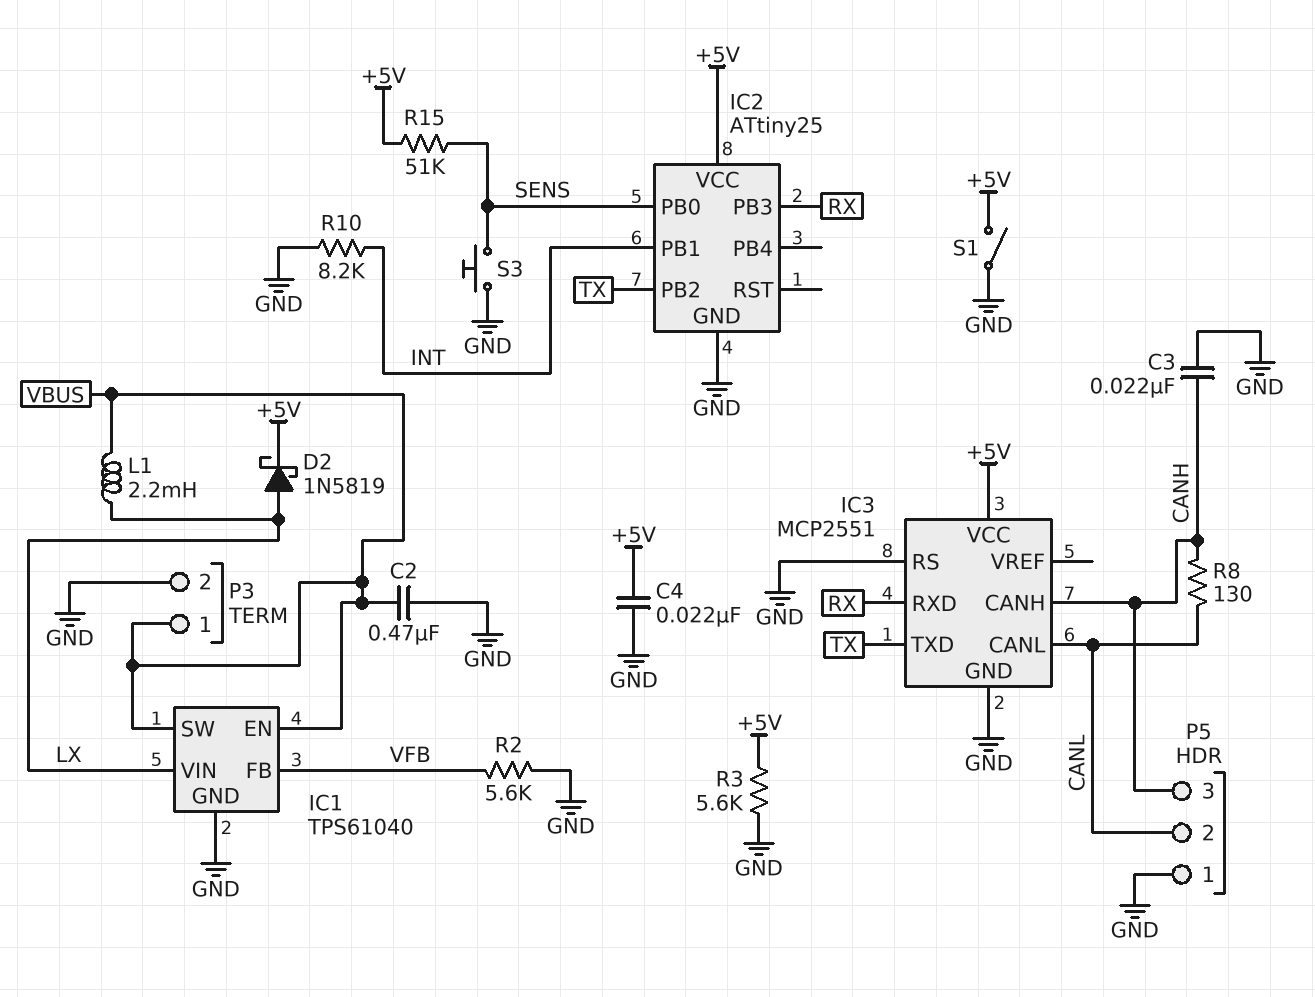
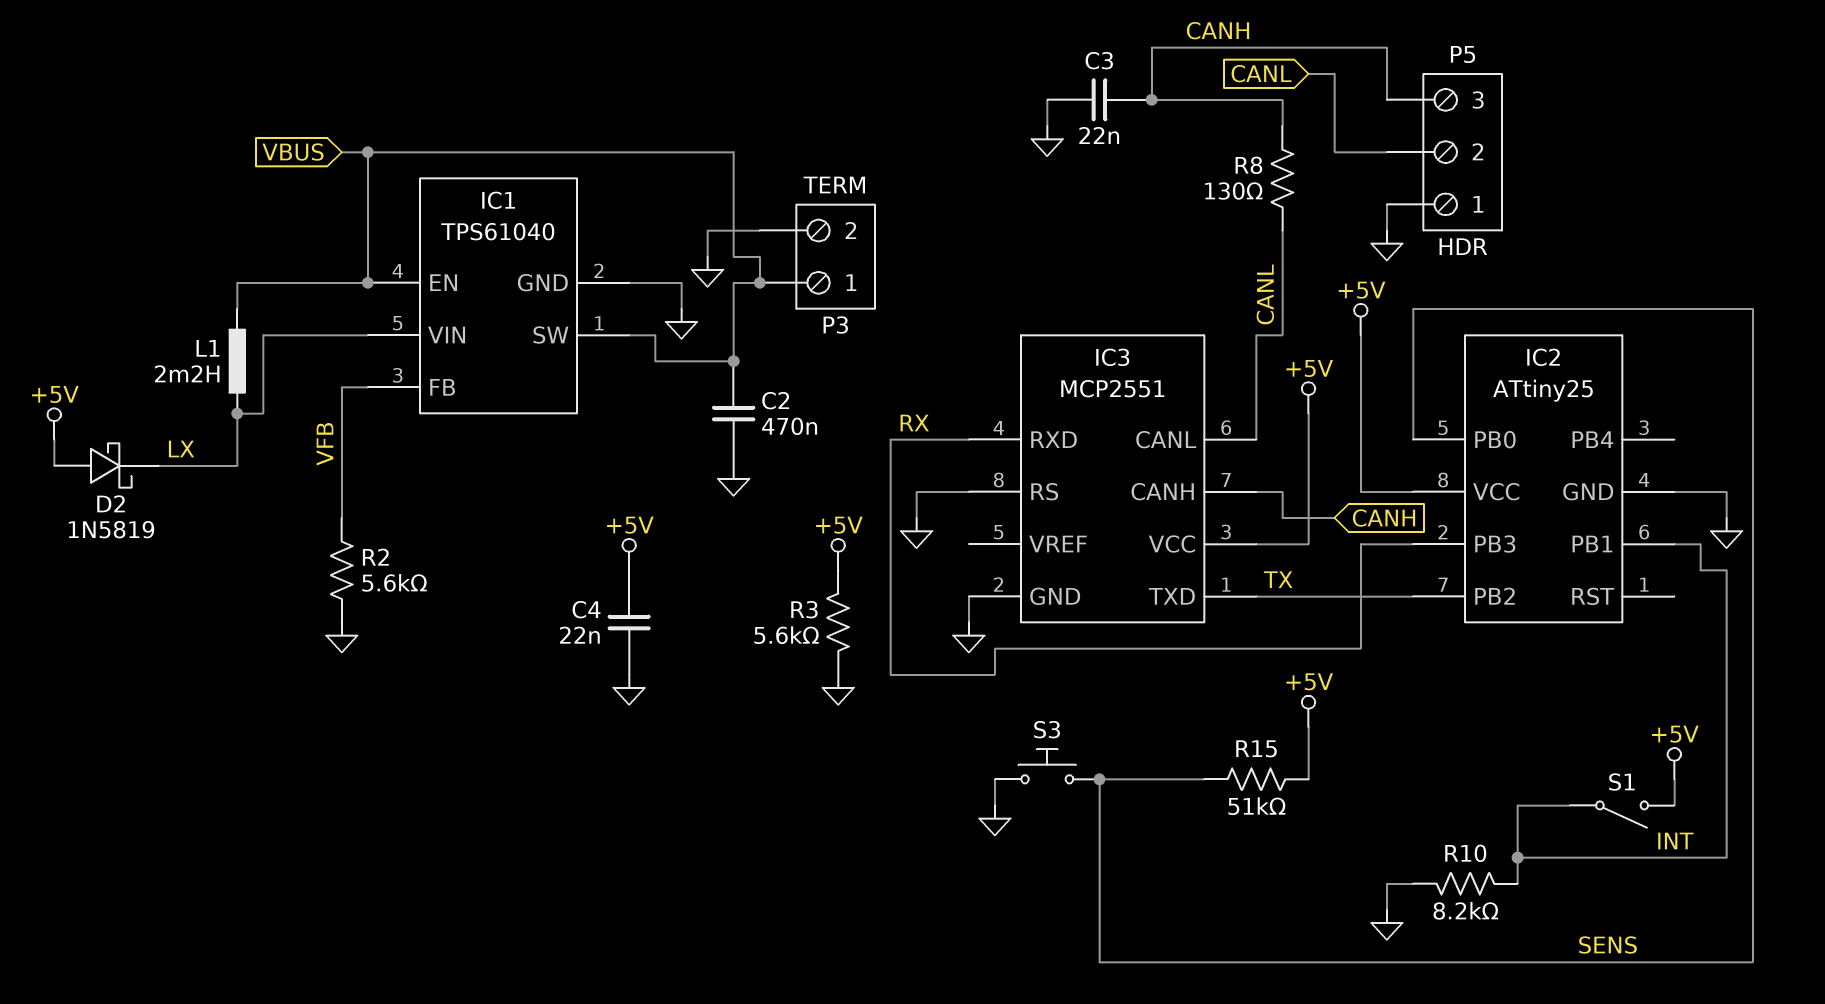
D2: schottky 1N5819 (A LX, K +5V) -> schottky 1N5819 (A +5V, K LX)
S1: switch (+5V, GND) -> switch (+5V, INT)

